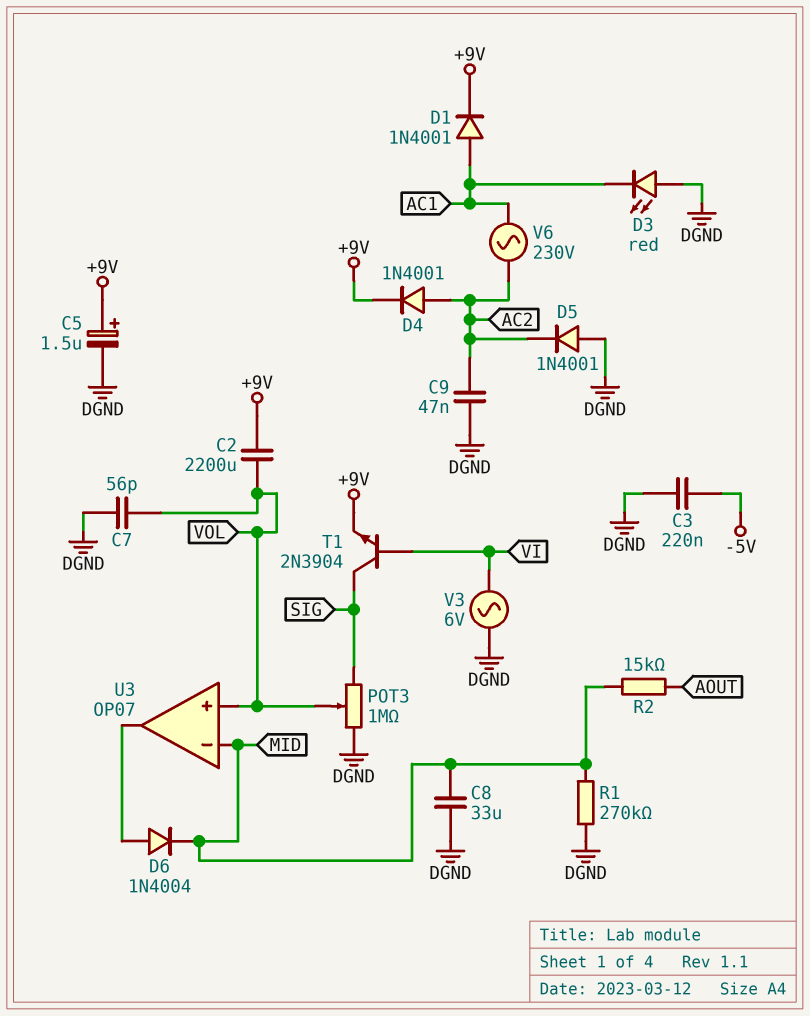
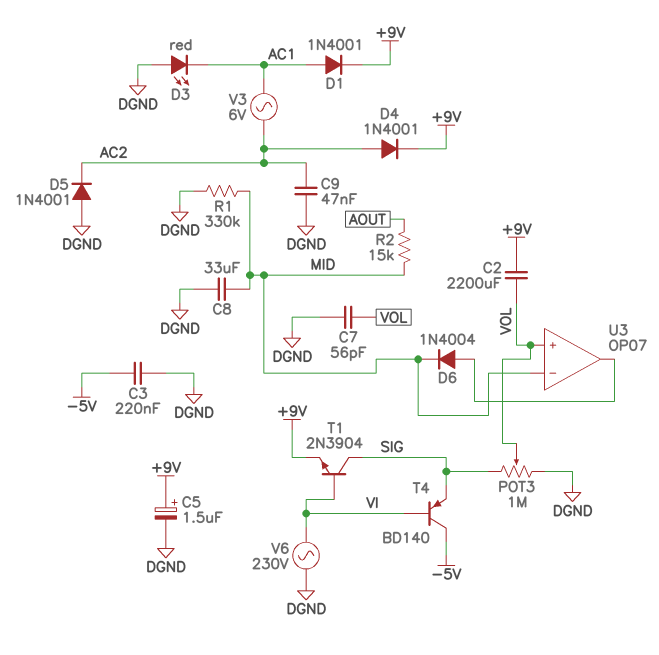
R1: 270k (DGND, MID) -> 330k (DGND, MID)
T4: none -> PNP BD140 (B VI, C -5V, E SIG)
V3: AC 6V (DGND, VI) -> AC 6V (AC1, AC2)
V6: AC 230V (AC1, AC2) -> AC 230V (DGND, VI)

